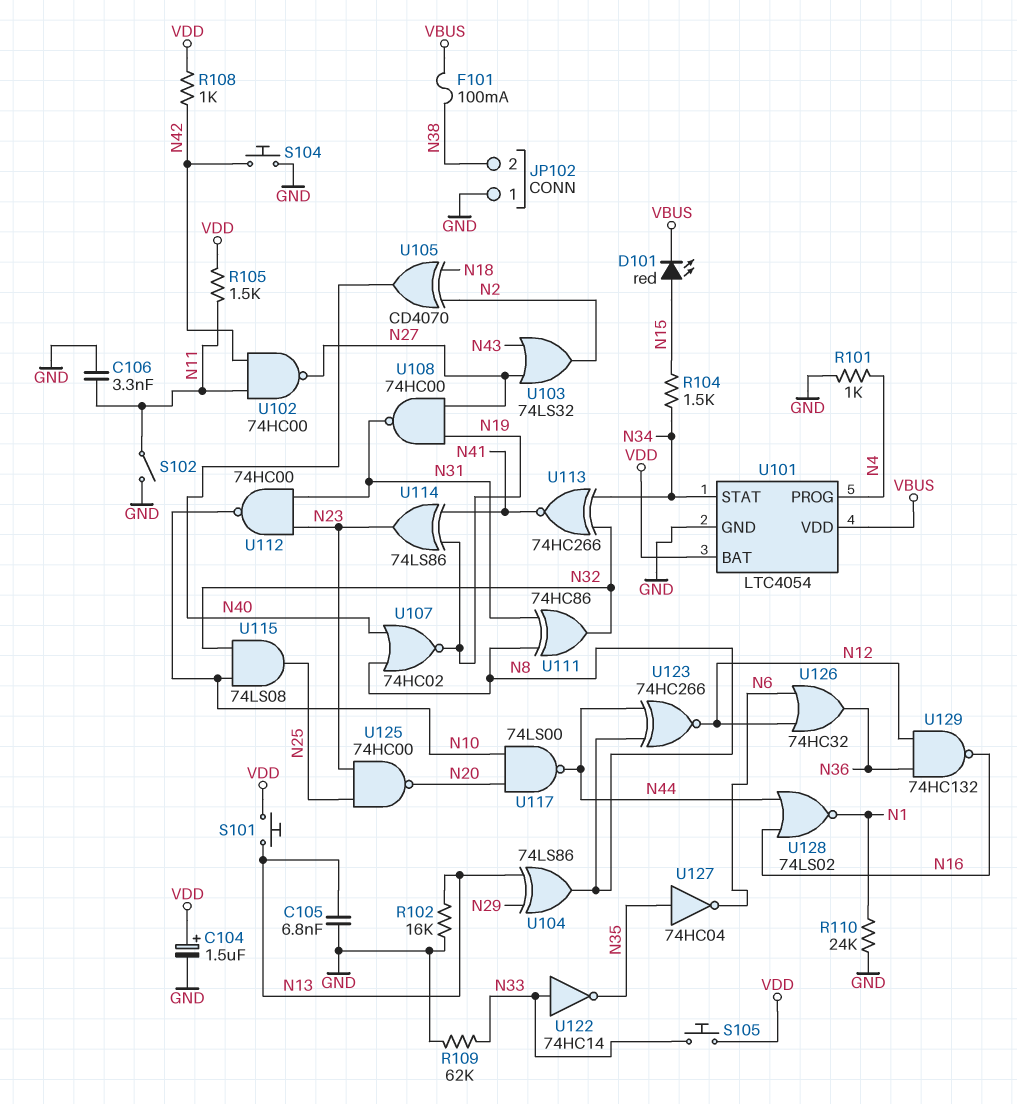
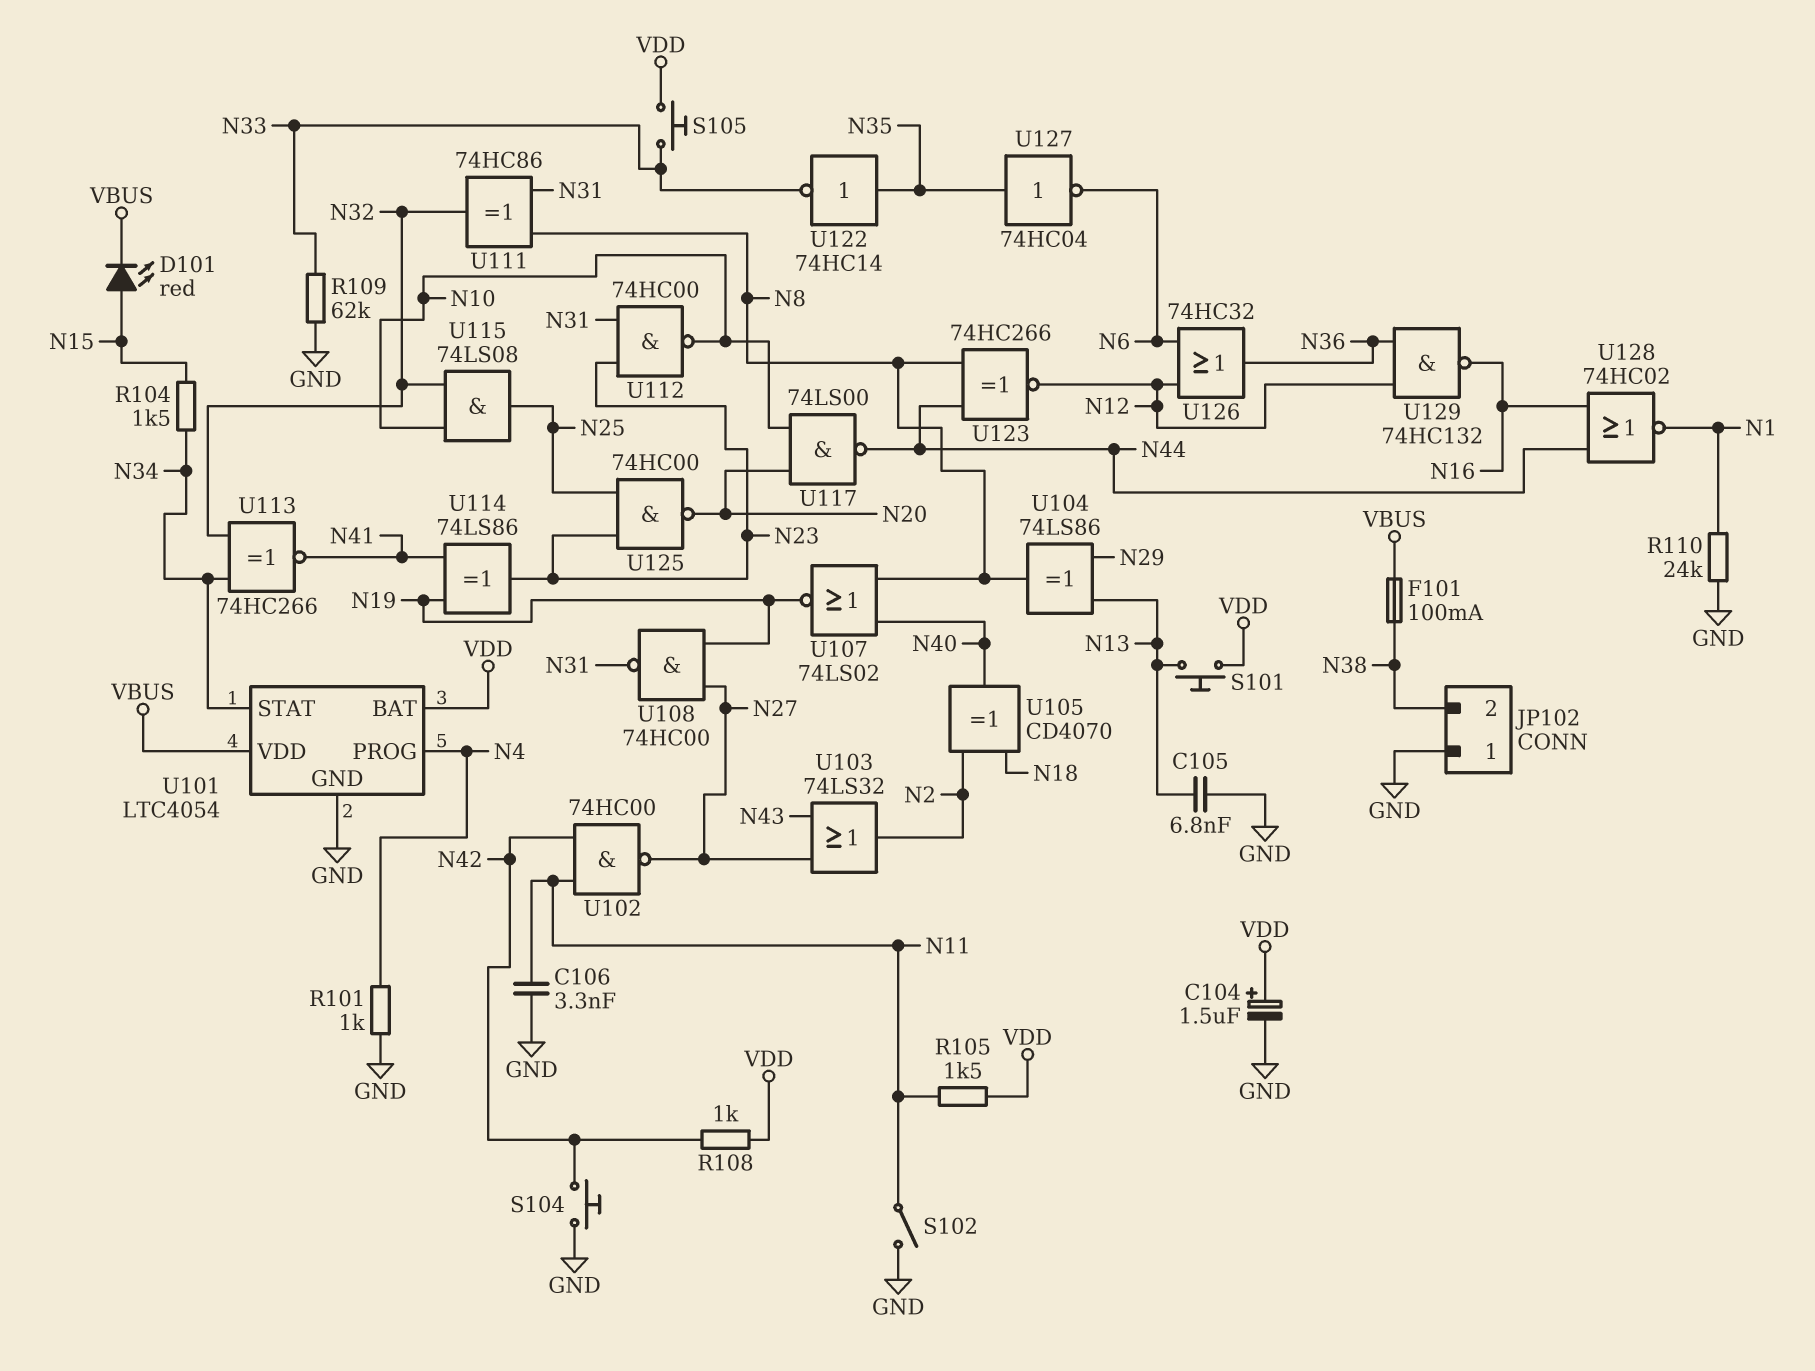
R102: 16k (GND, N13) -> none
U107: NOR 74HC02 (in N8, in N40, out N19) -> NOR 74LS02 (in N8, in N40, out N19)
U122: NOT 74HC14 (in N33, out N35) -> NOT 74HC14 (in N35, out N33)
U128: NOR 74LS02 (in N16, in N44, out N1) -> NOR 74HC02 (in N16, in N44, out N1)

